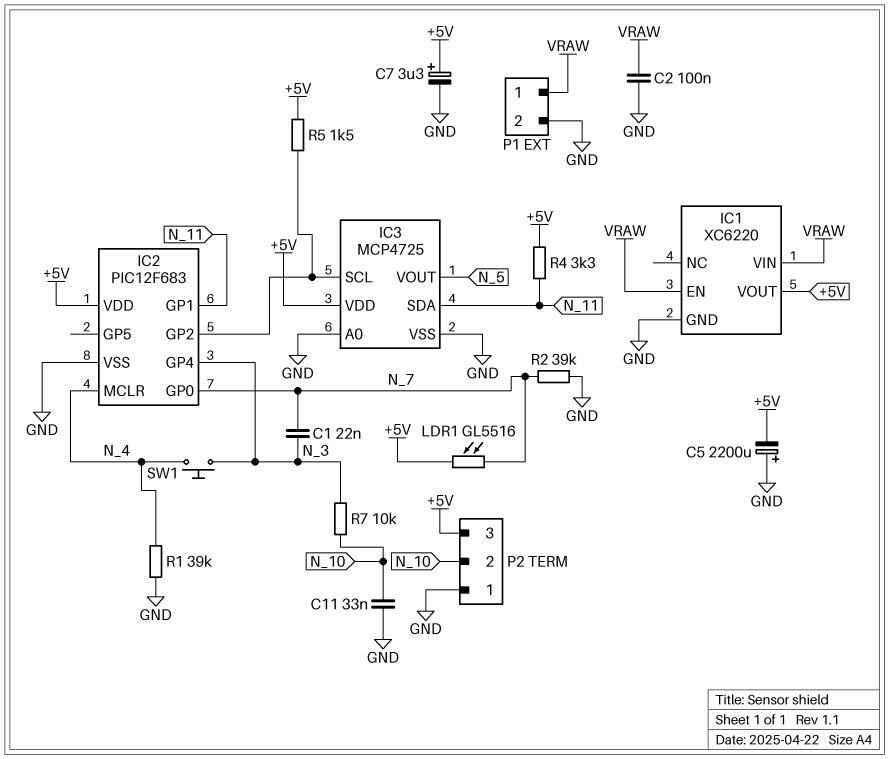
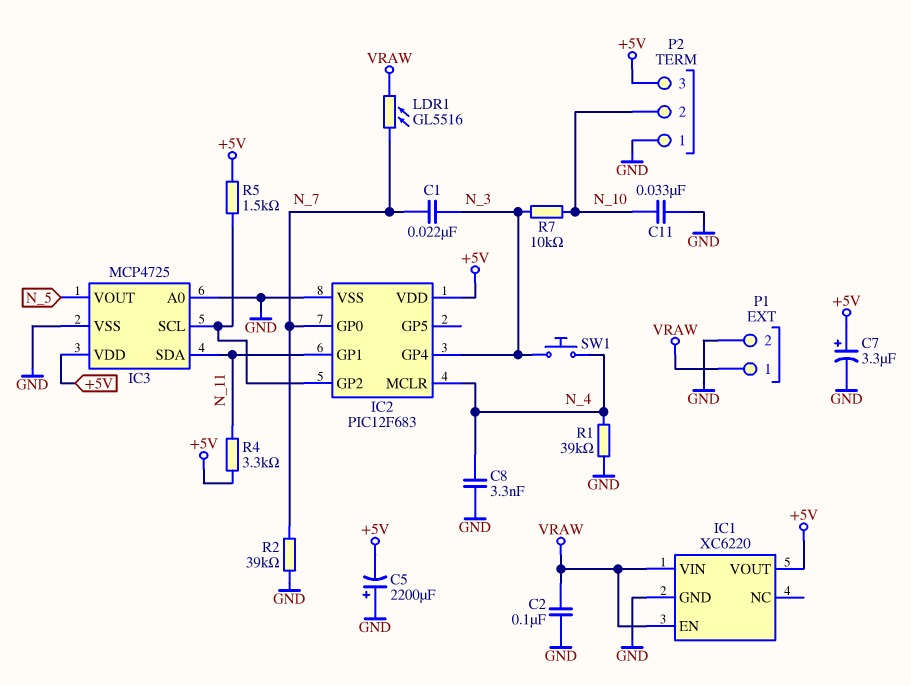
C8: none -> 3.3nF (GND, N_4)
LDR1: GL5516 (+5V, N_7) -> GL5516 (N_7, VRAW)

